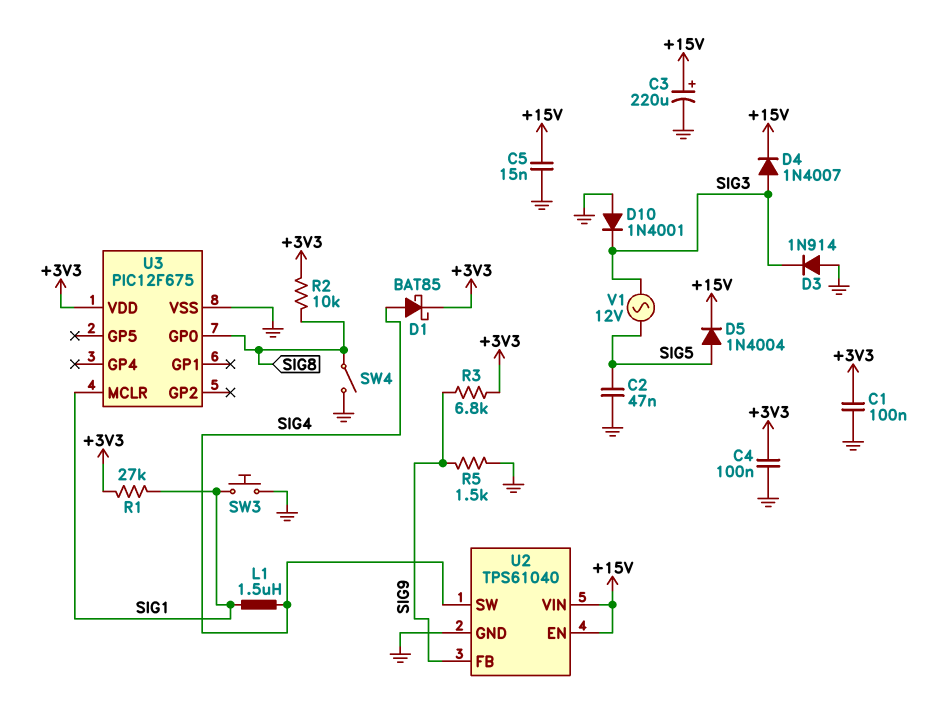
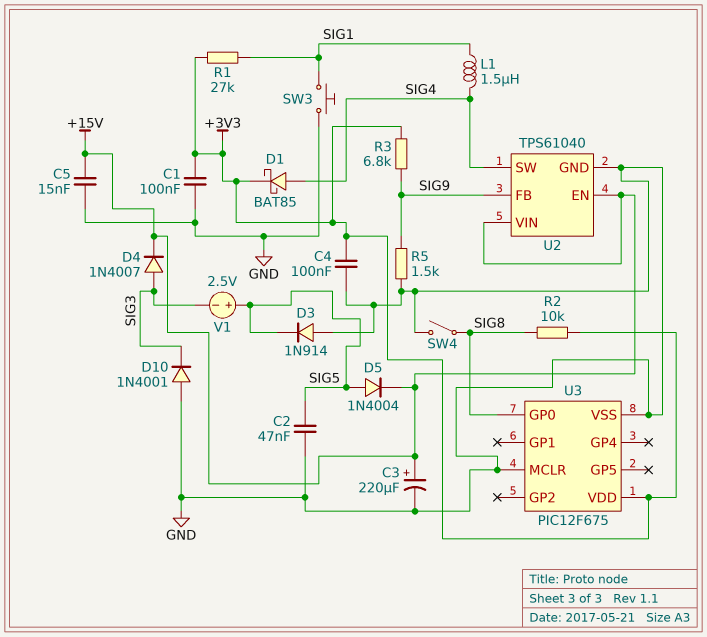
D3: diode 1N914 (A GND, K SIG3) -> diode 1N914 (A GND, K SIG5)
U3 pin MCLR: SIG1 -> GND
V1: AC 12V (SIG3, SIG5) -> 2.5V (plus SIG5, minus SIG3)

